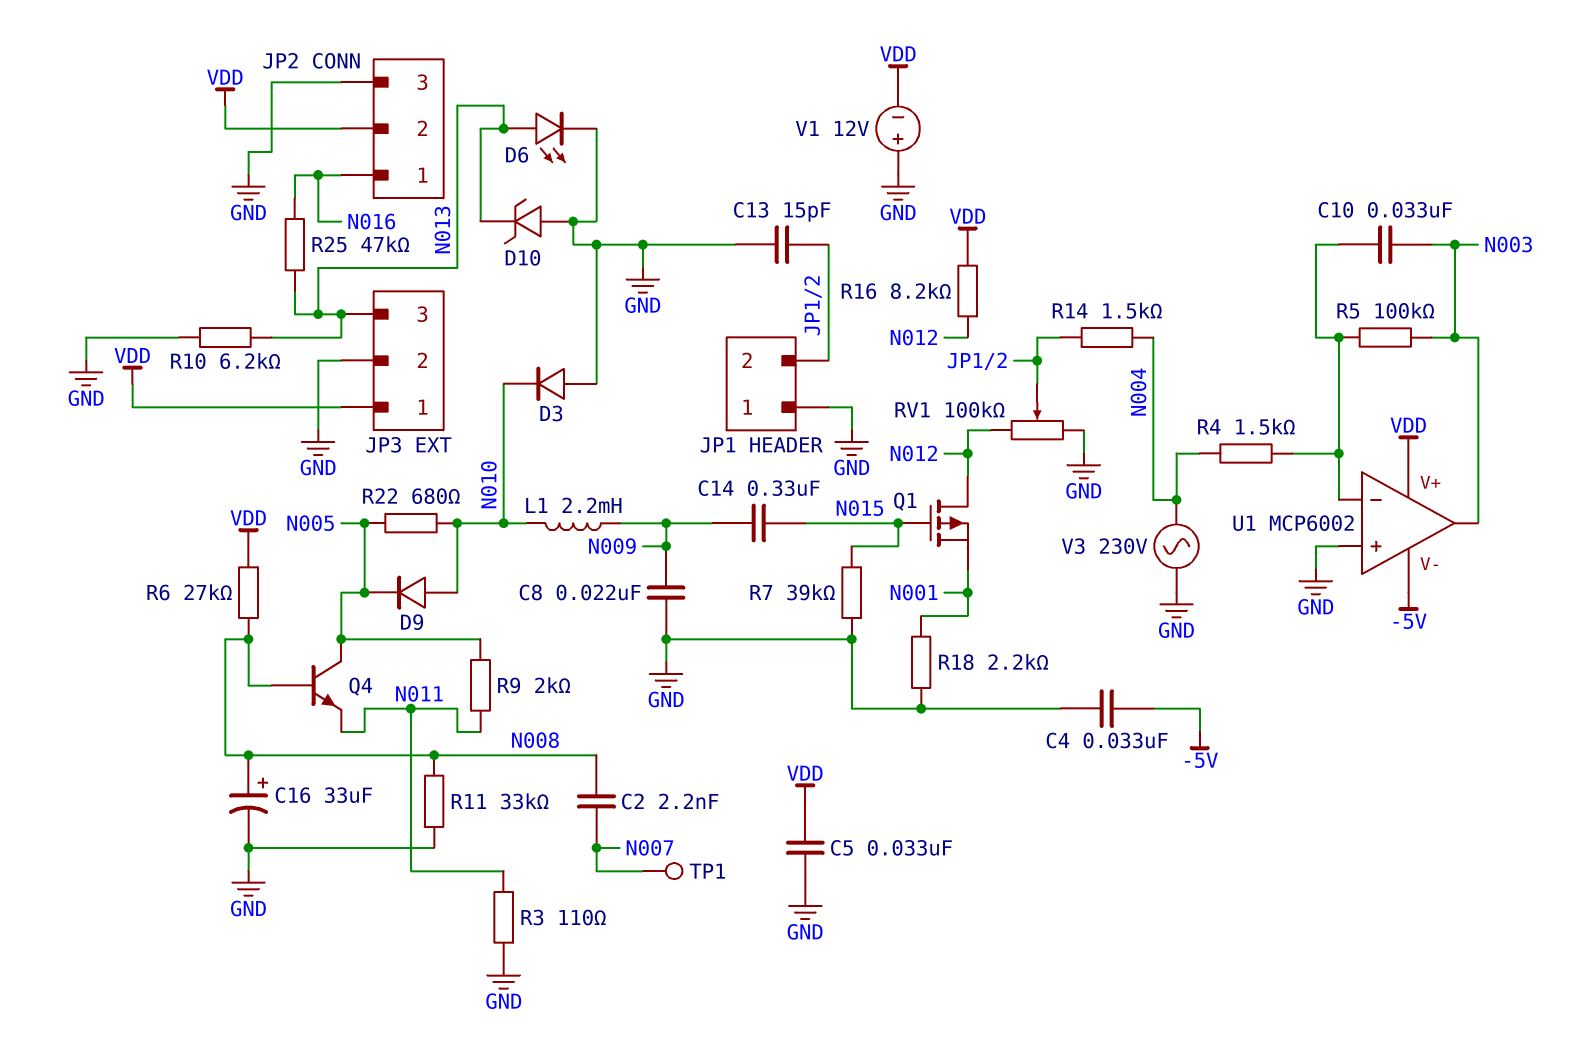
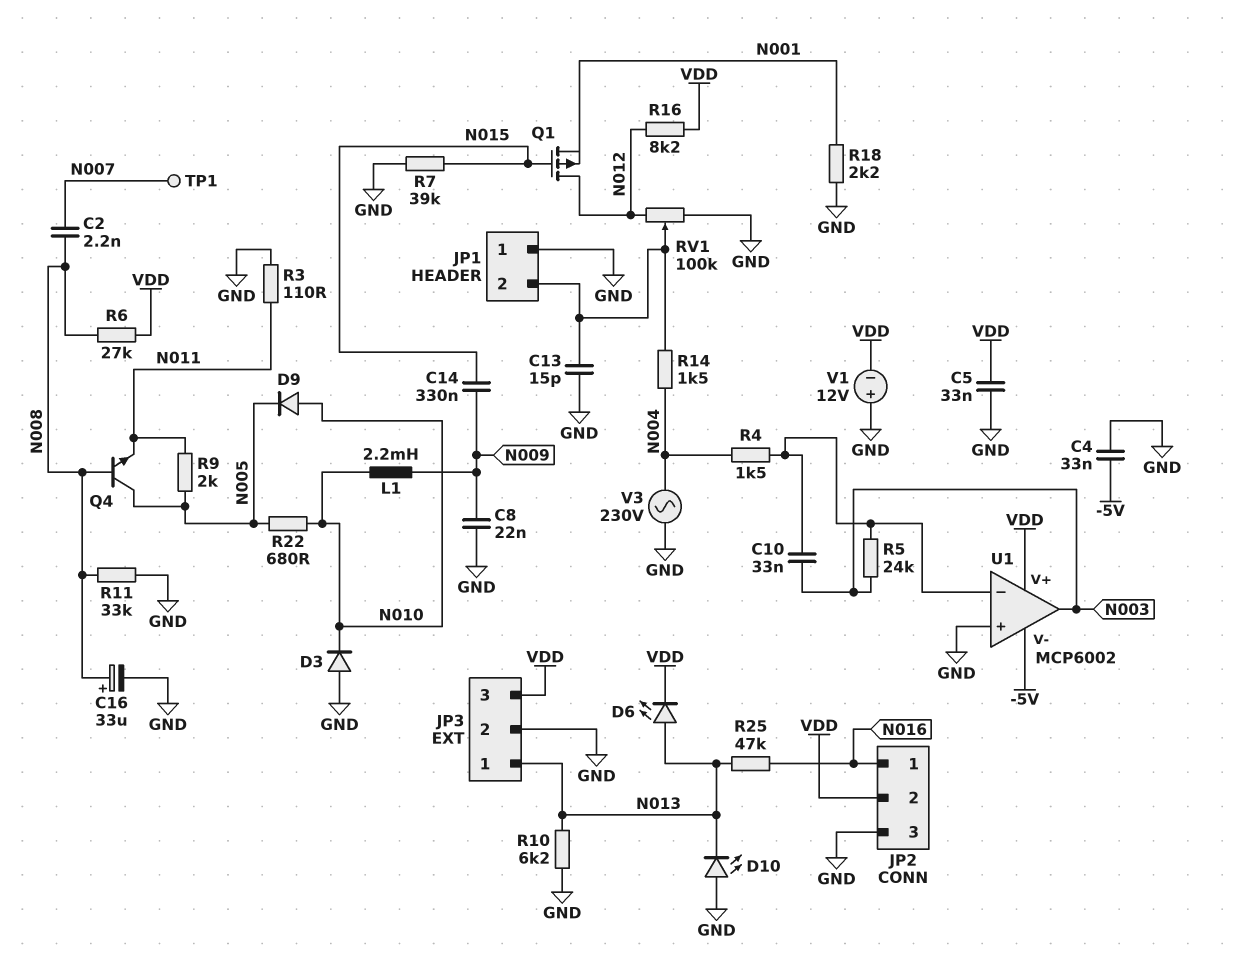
D6: LED (A N013, K GND) -> LED (A N013, K VDD)
D10: zener (A GND, K N013) -> LED (A GND, K N013)
JP3 pin 1: VDD -> N013
JP3 pin 3: N013 -> VDD
R5: 100k (N003, U1/in-) -> 24k (N003, U1/in-)

